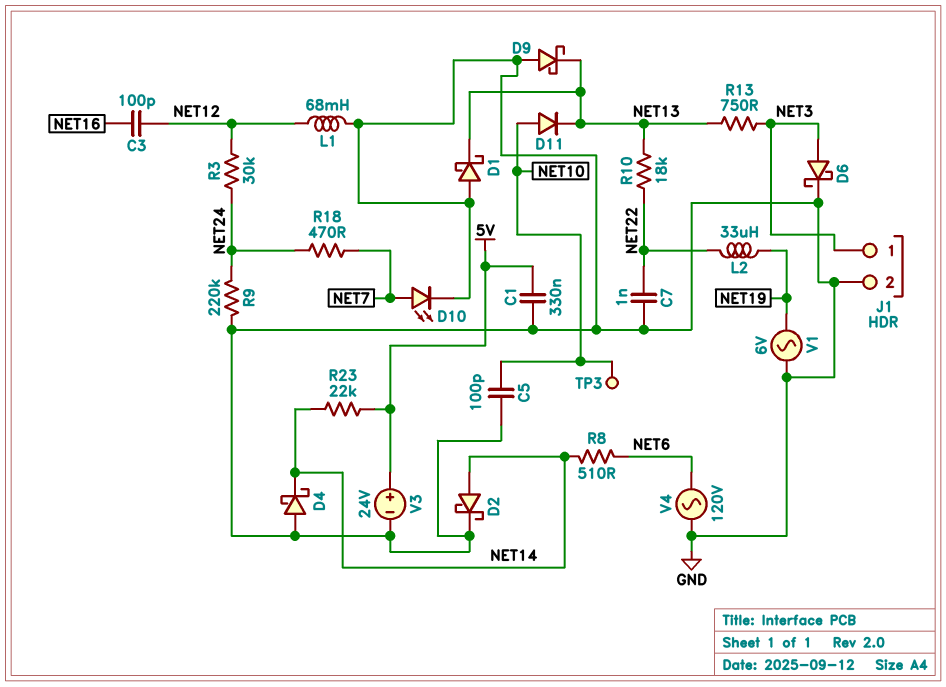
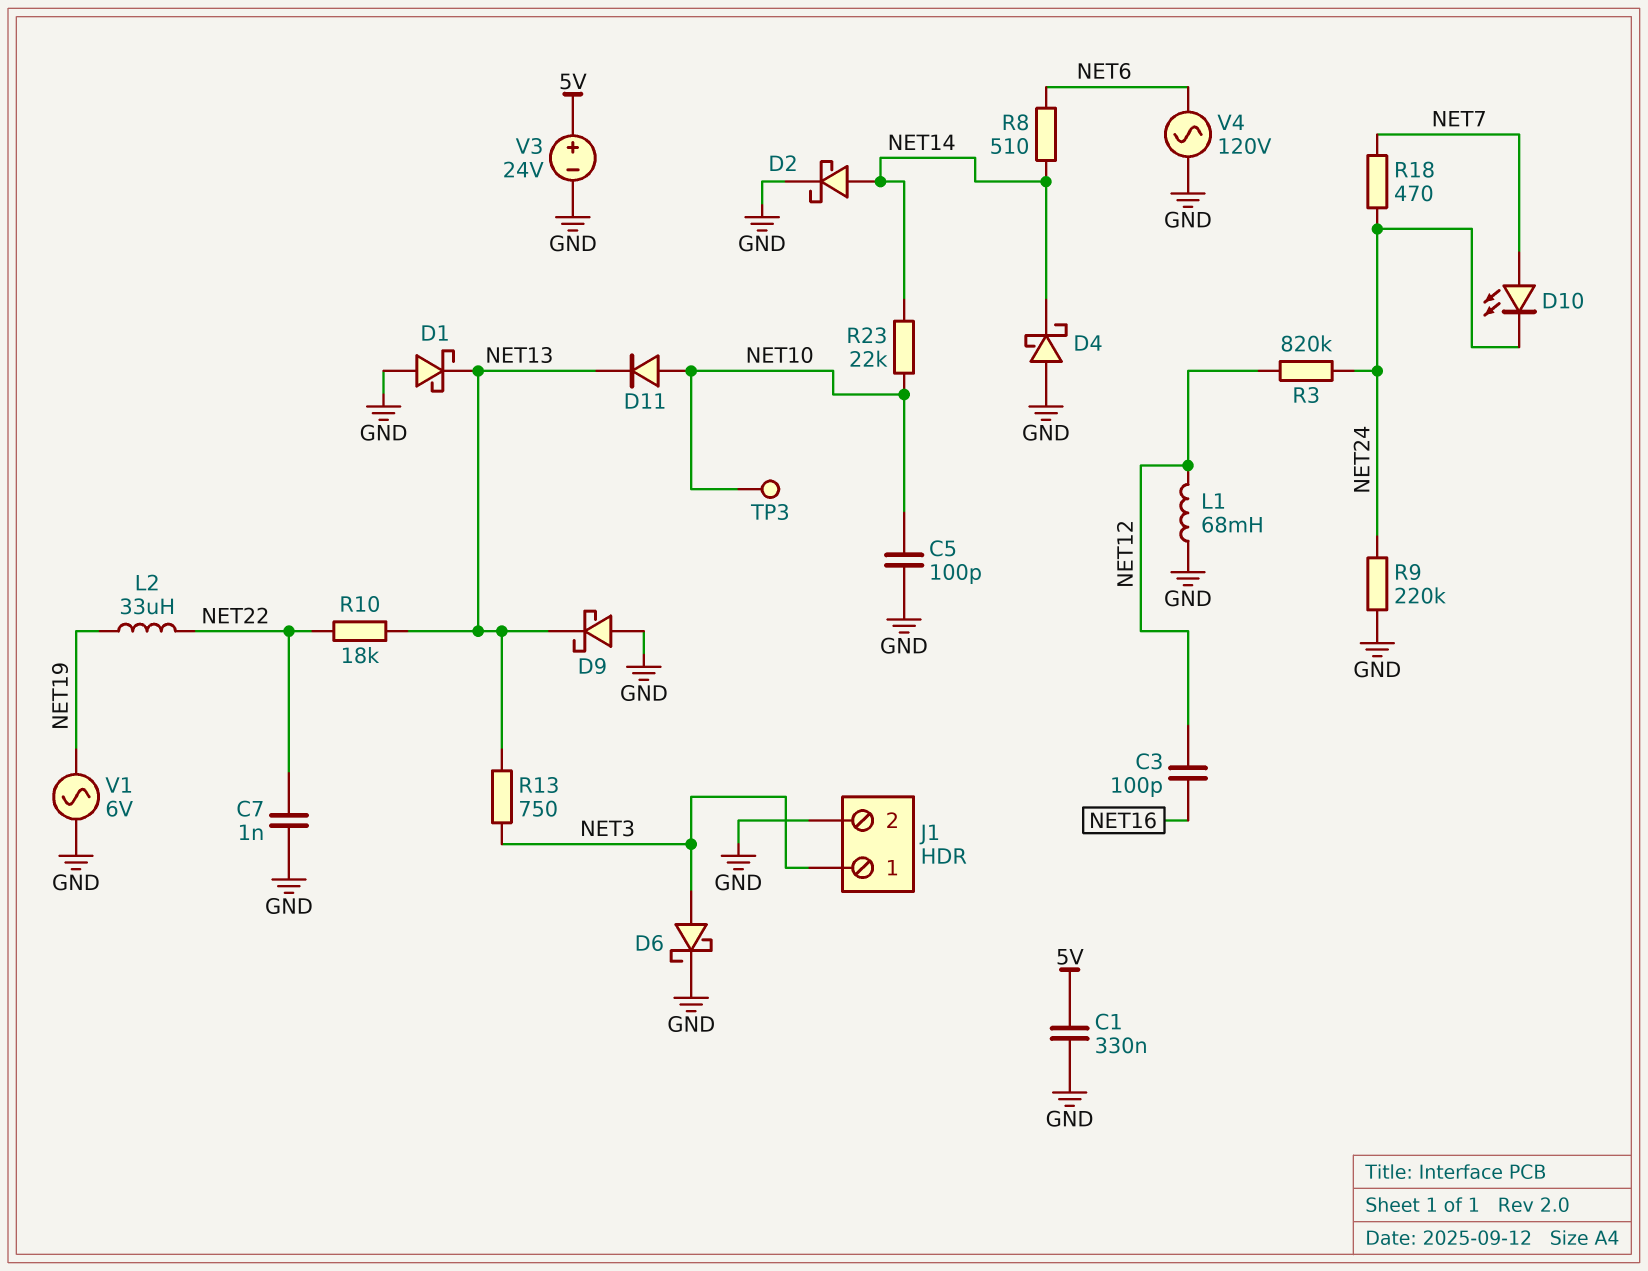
D10: LED (A NET7, K GND) -> LED (A NET7, K NET24)
R3: 30k (NET12, NET24) -> 820k (NET12, NET24)
R23: 22k (5V, NET14) -> 22k (NET10, NET14)

